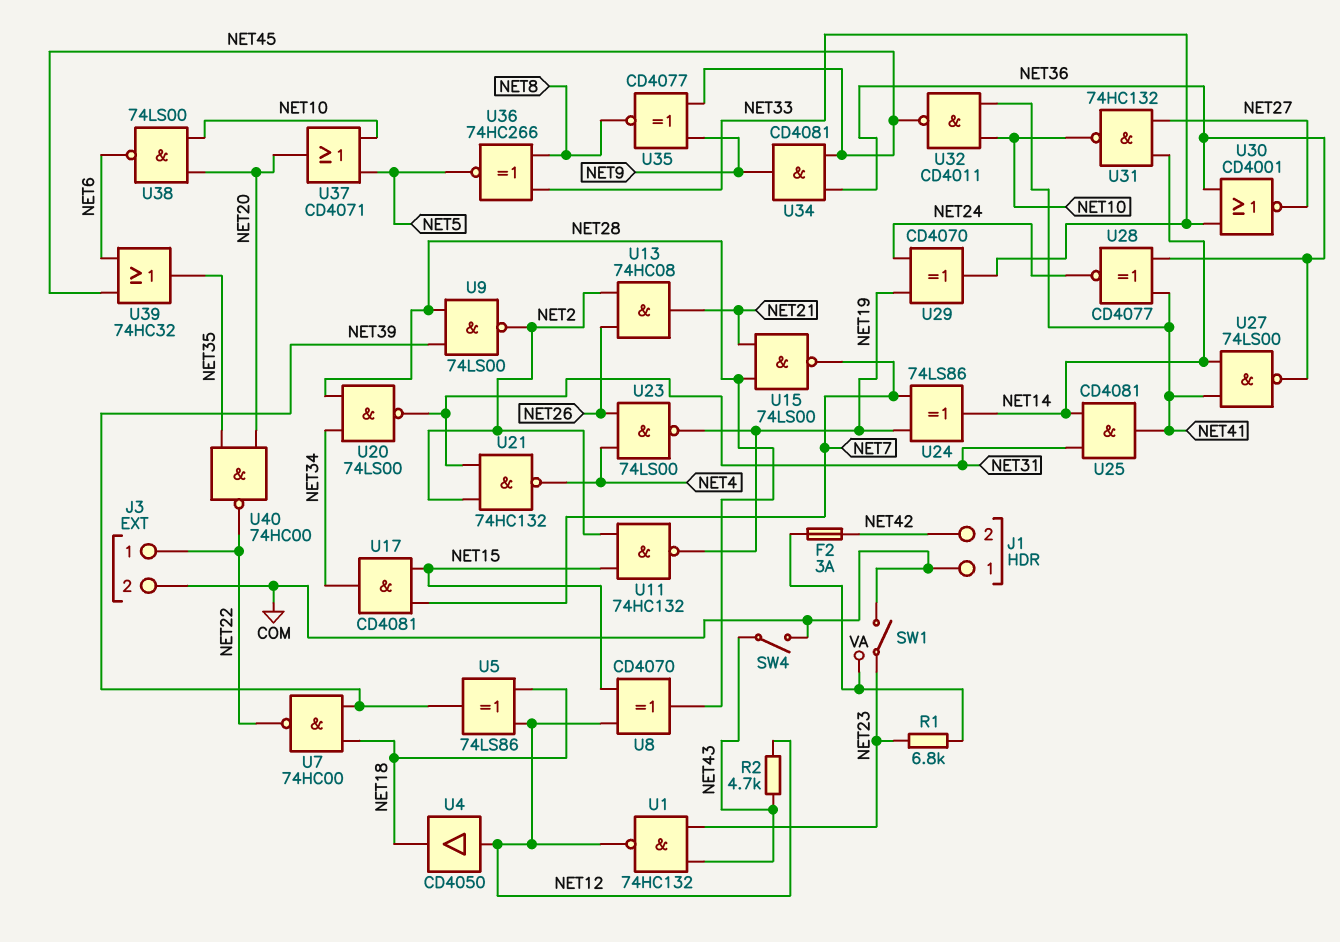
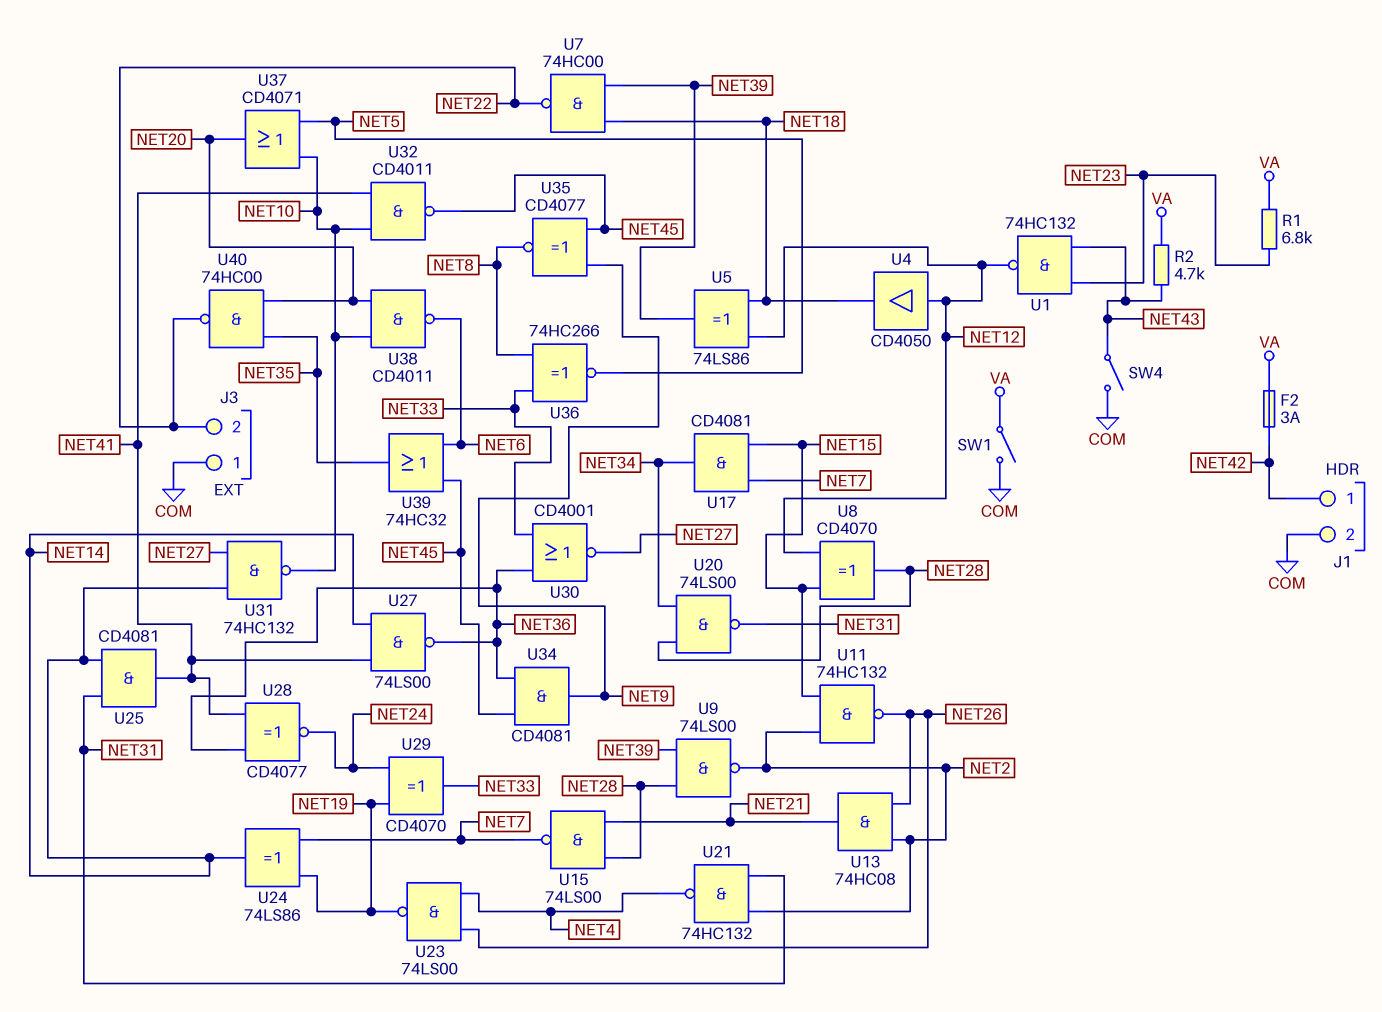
J1 pin 1: COM -> NET42
J1 pin 2: NET42 -> COM
J3 pin 1: NET22 -> COM
J3 pin 2: COM -> NET22
R2: 4.7k (NET12, NET43) -> 4.7k (NET43, VA)
SW1: switch (COM, NET23) -> switch (COM, VA)
U11: NAND 74HC132 (in NET2, in NET15, out NET19) -> NAND 74HC132 (in NET2, in NET15, out NET26)
U38: NAND 74LS00 (in NET10, in NET20, out NET6) -> NAND CD4011 (in NET10, in NET20, out NET6)

